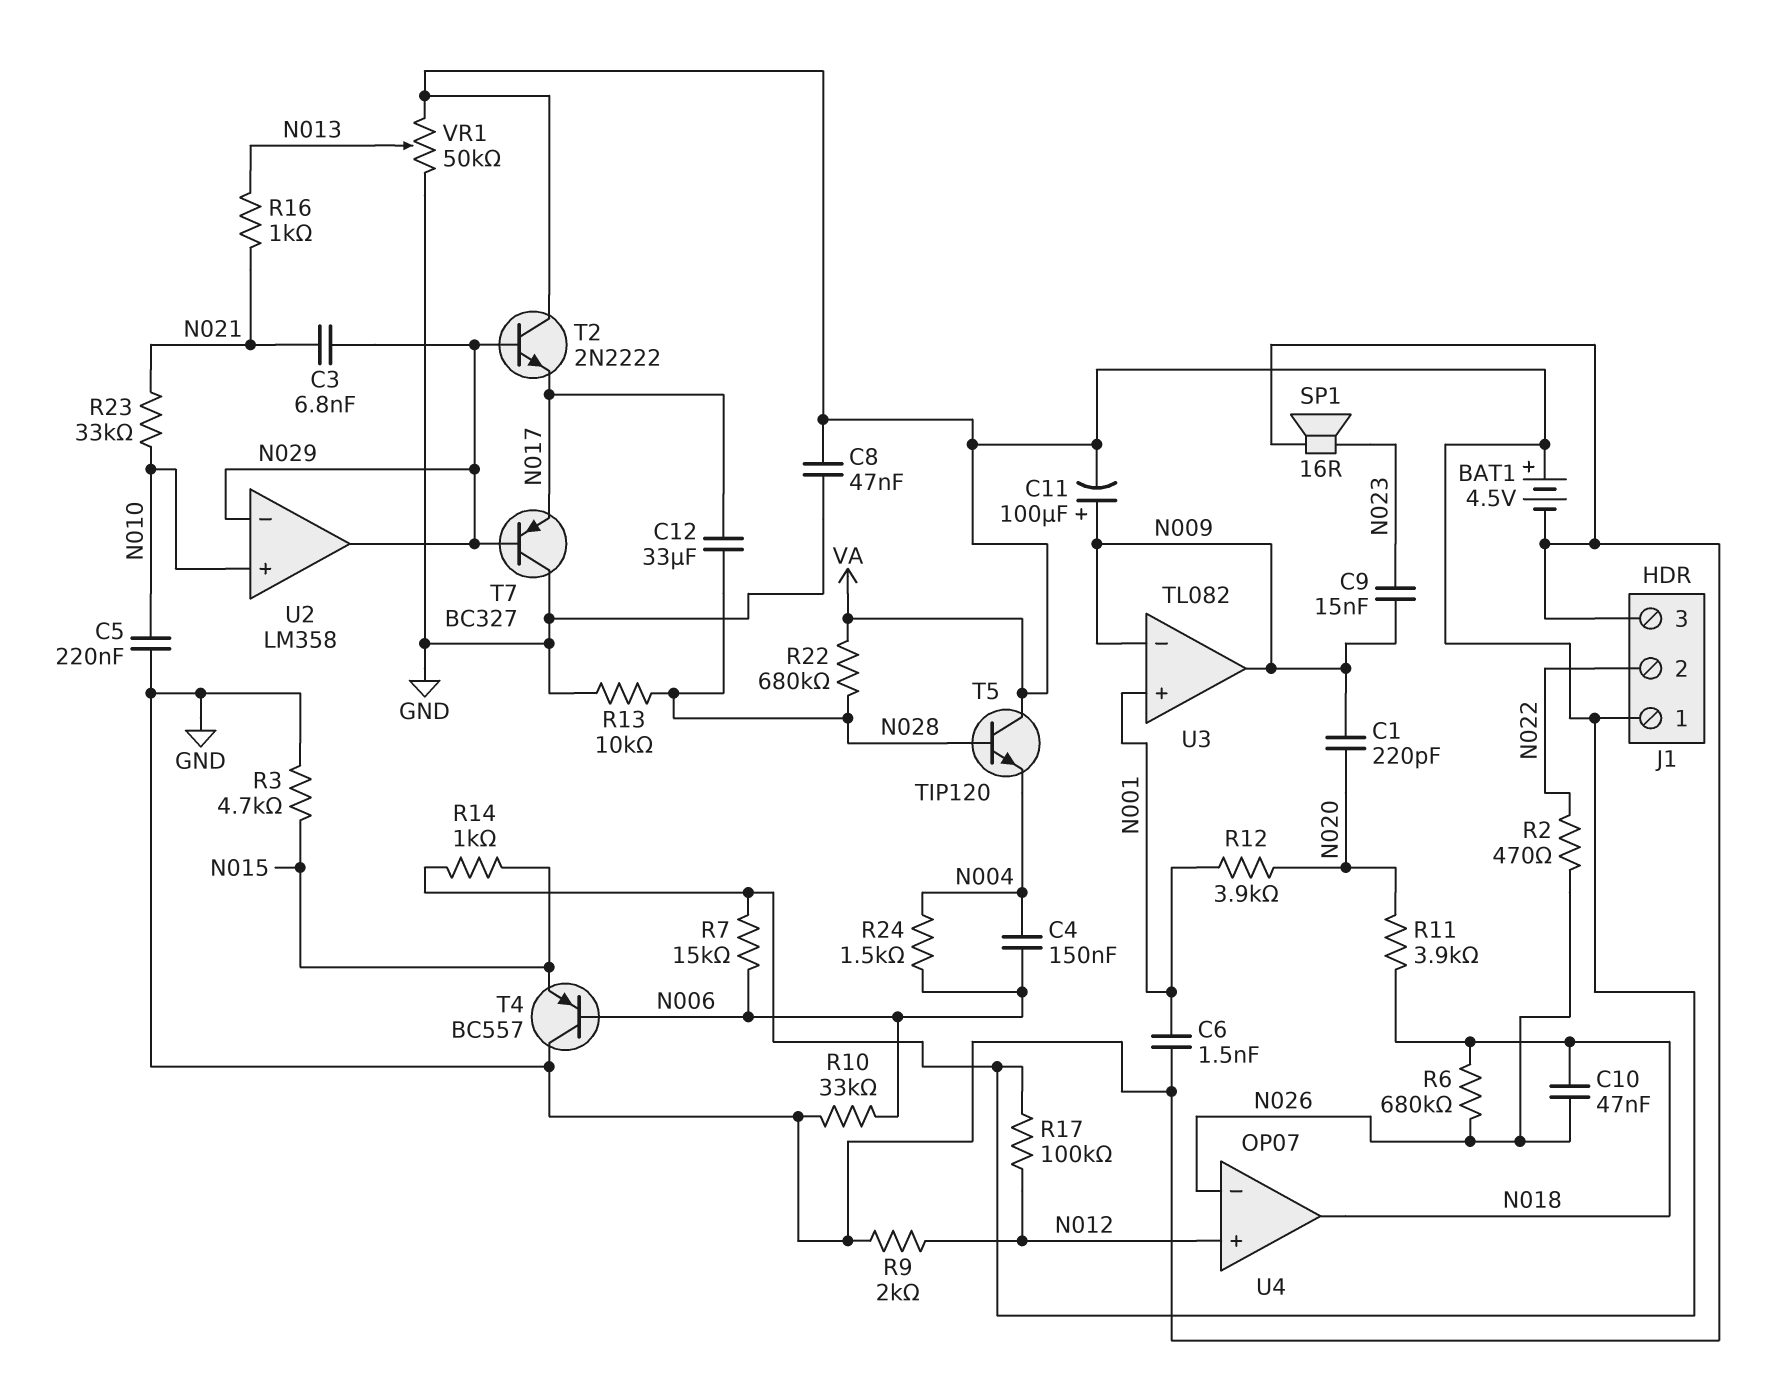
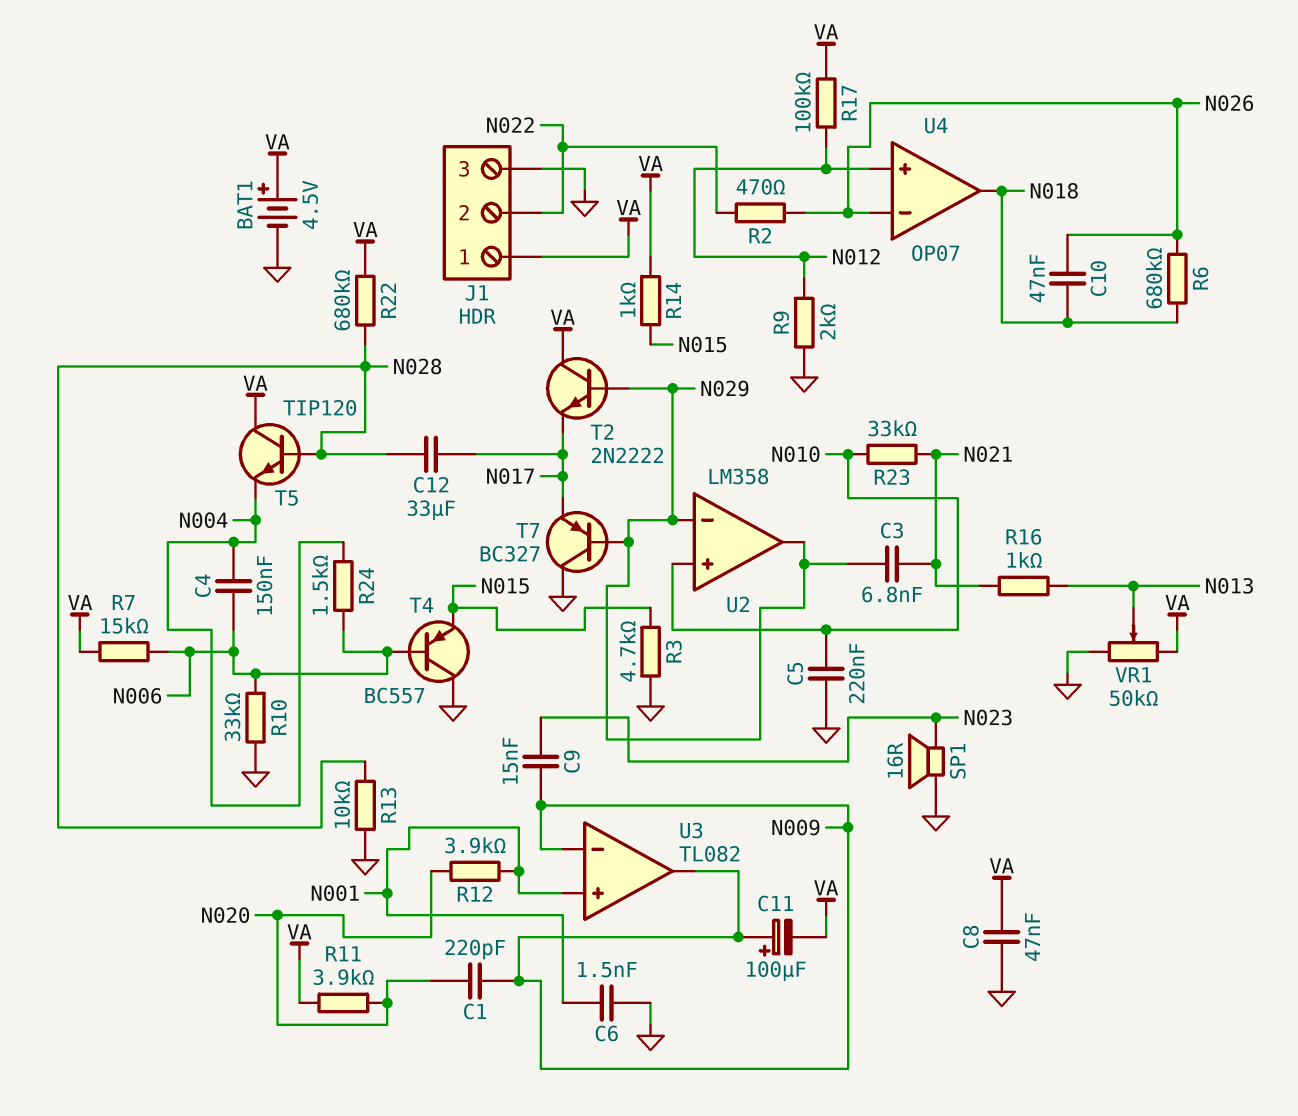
R11: 3.9k (N018, N020) -> 3.9k (N020, VA)

